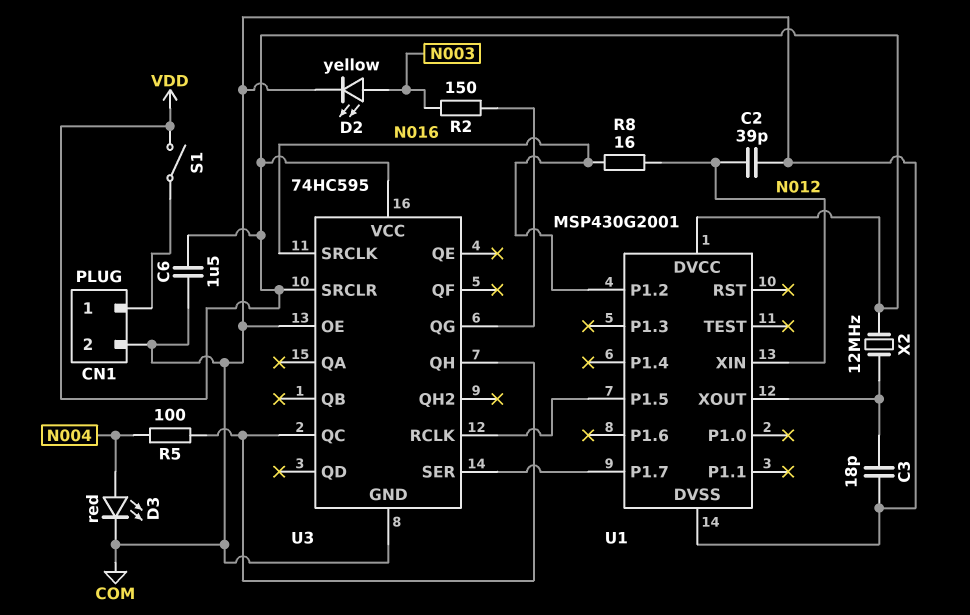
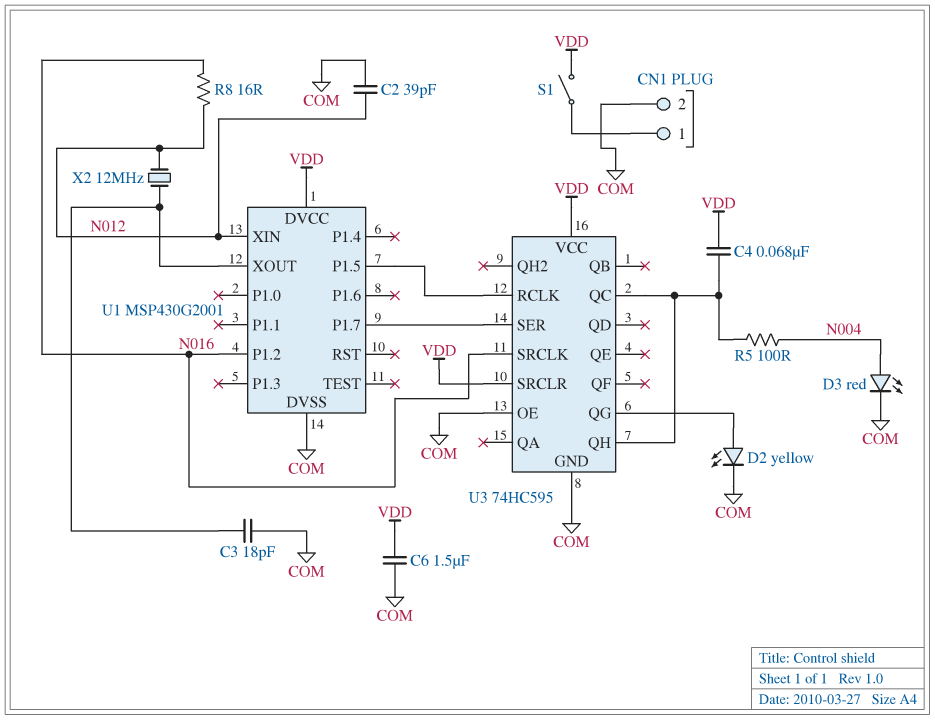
C4: none -> 68nF (U3/QC, VDD)
D2: LED yellow (A N003, K COM) -> LED yellow (A U3/QG, K COM)
R2: 150 (N003, U3/QG) -> none
X2: 12MHz (U1/XOUT, VDD) -> 12MHz (N012, U1/XOUT)

